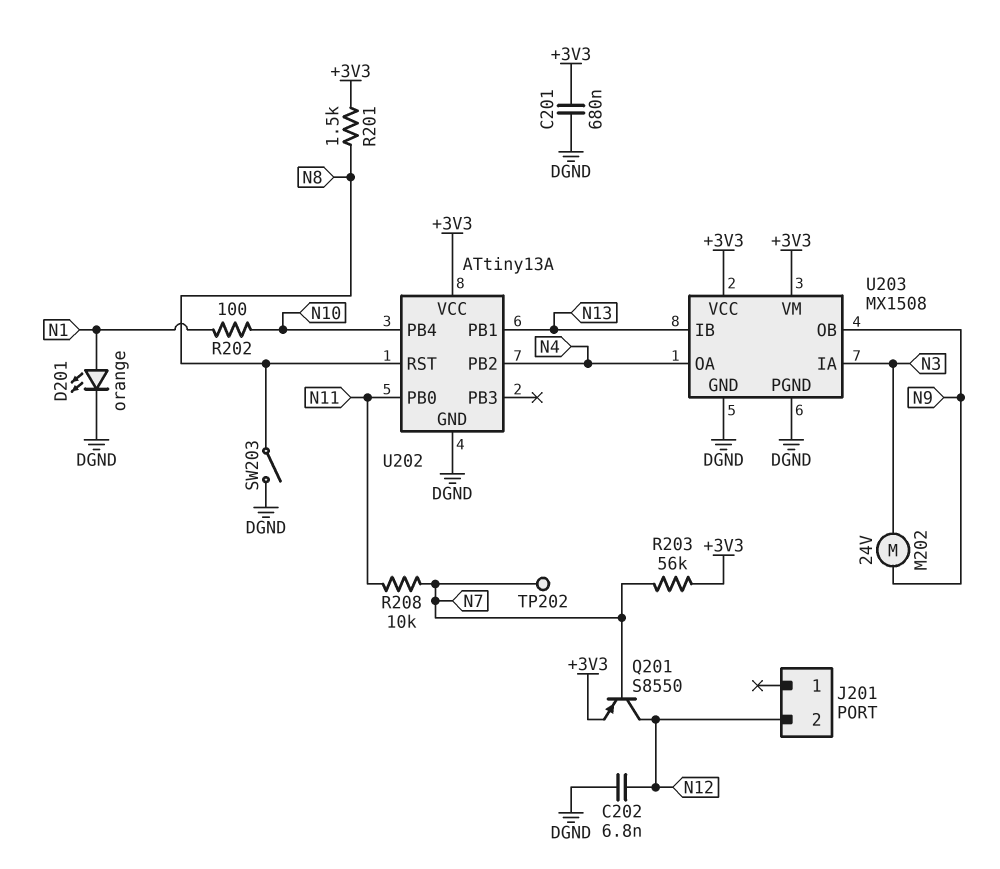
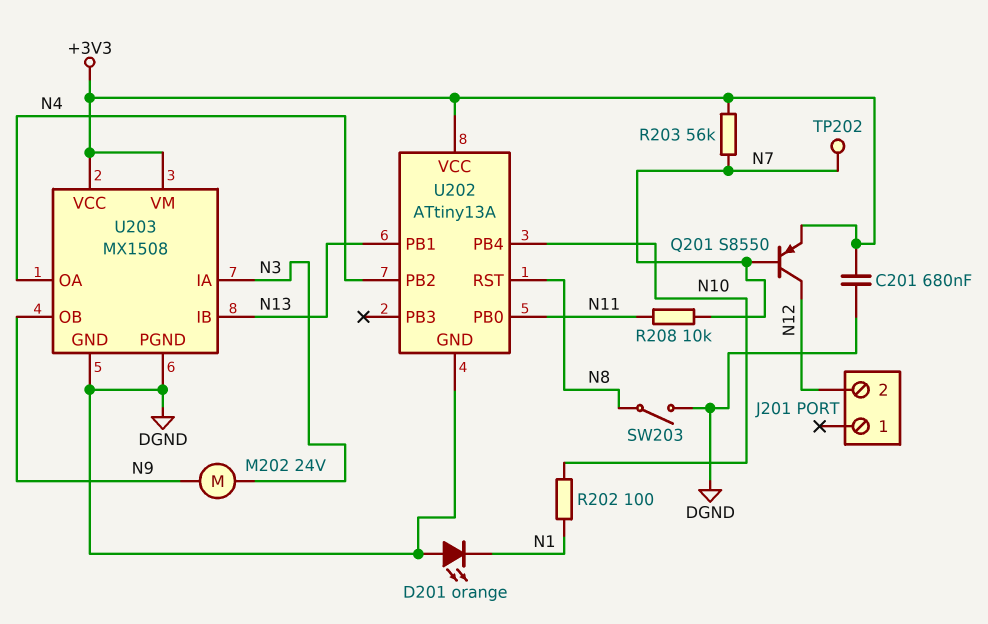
C202: 6.8nF (DGND, N12) -> none
D201: LED orange (A N1, K DGND) -> LED orange (A DGND, K N1)
R201: 1.5k (+3V3, N8) -> none

